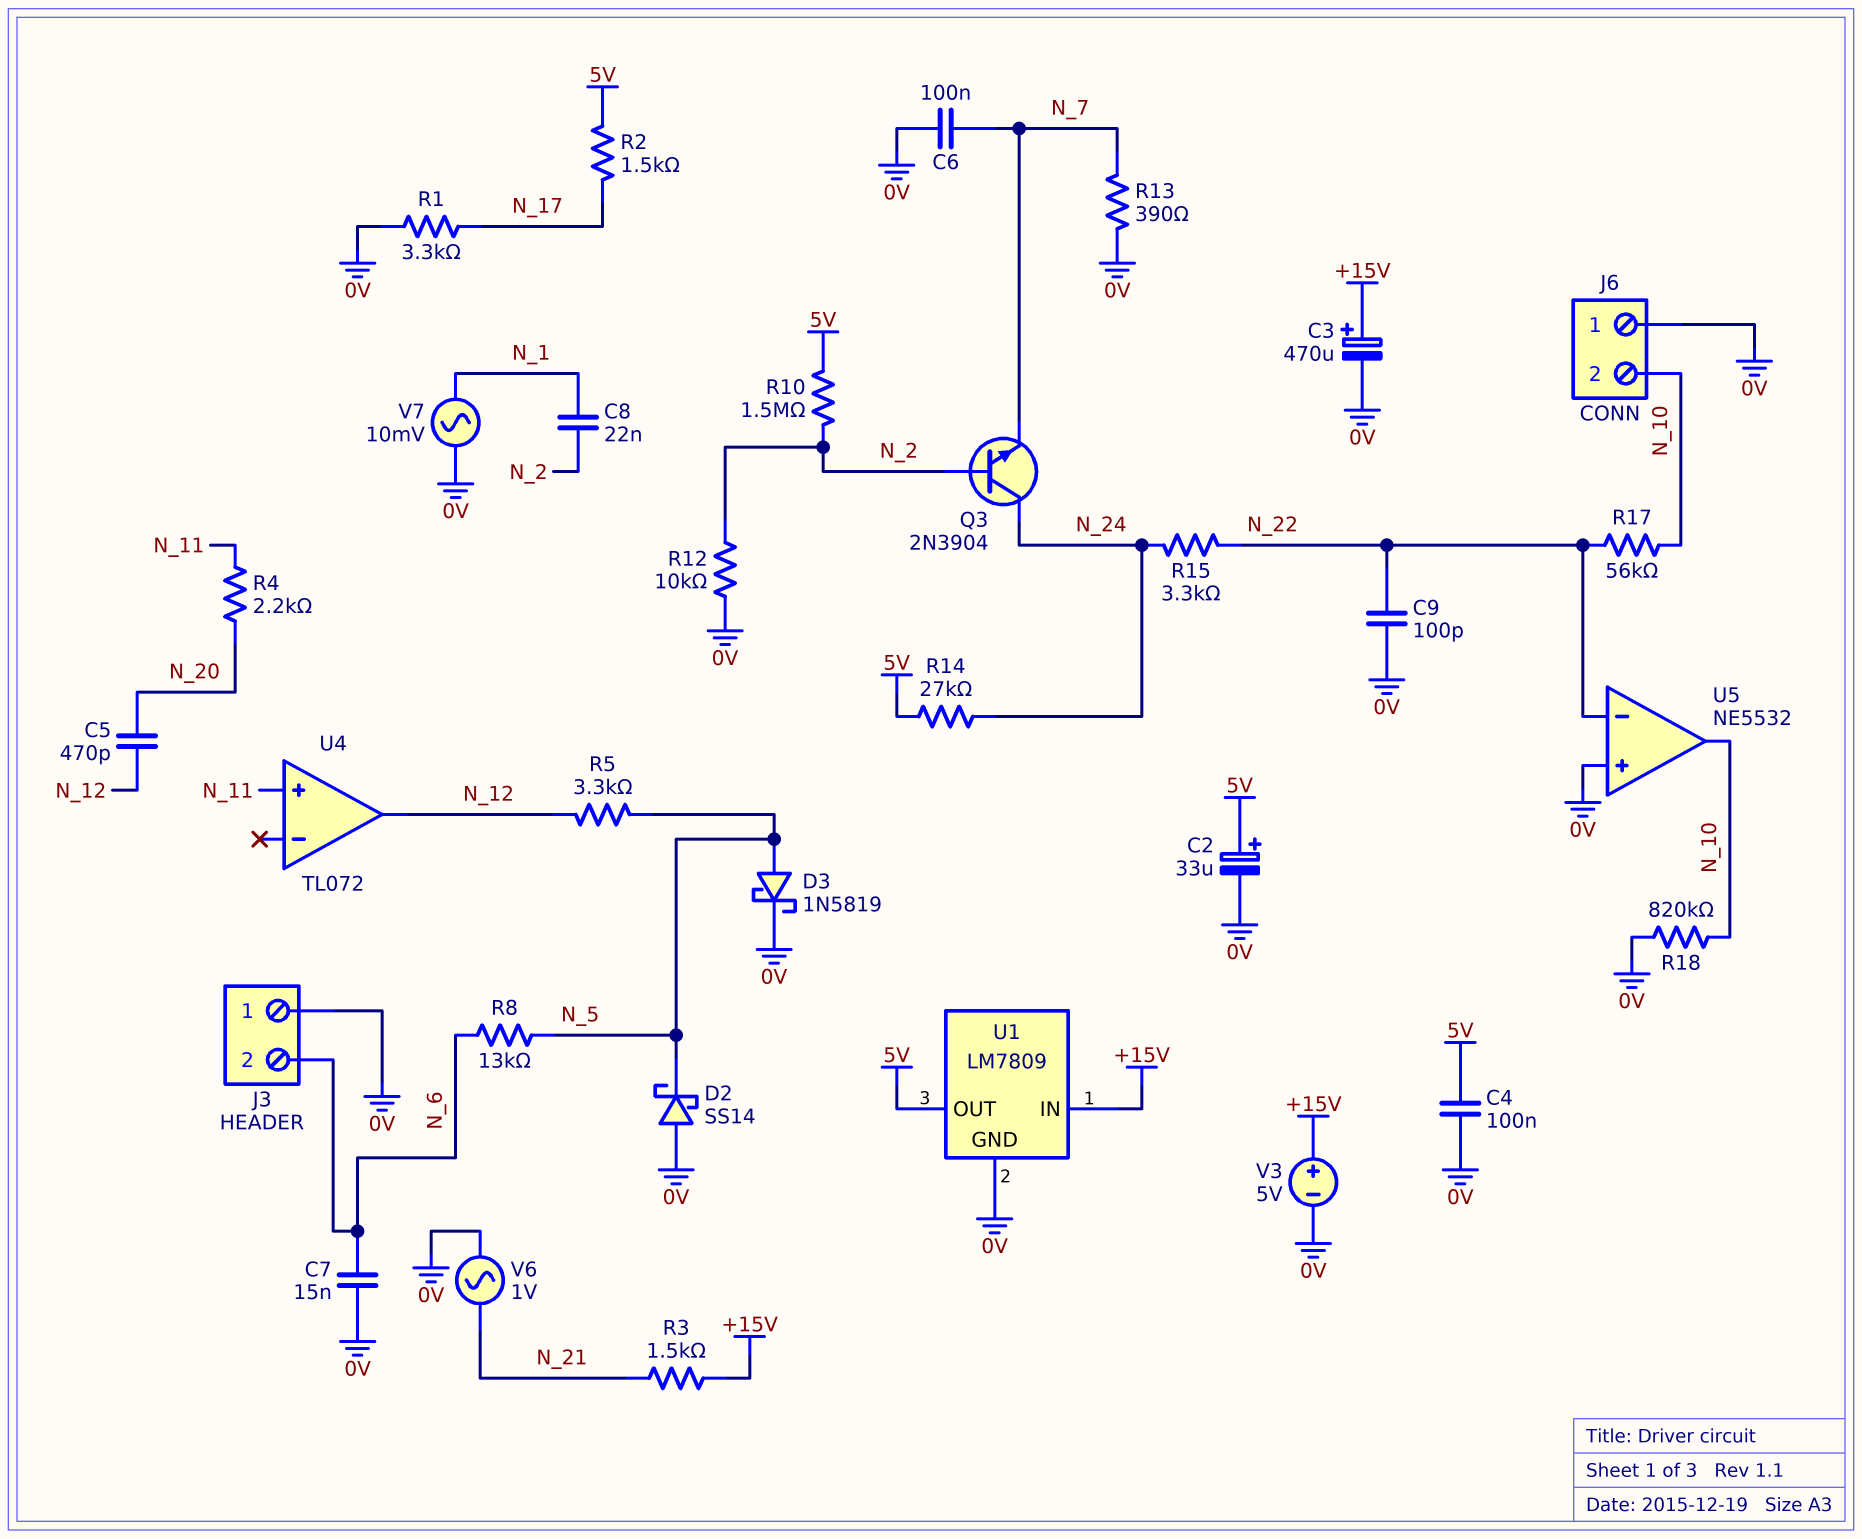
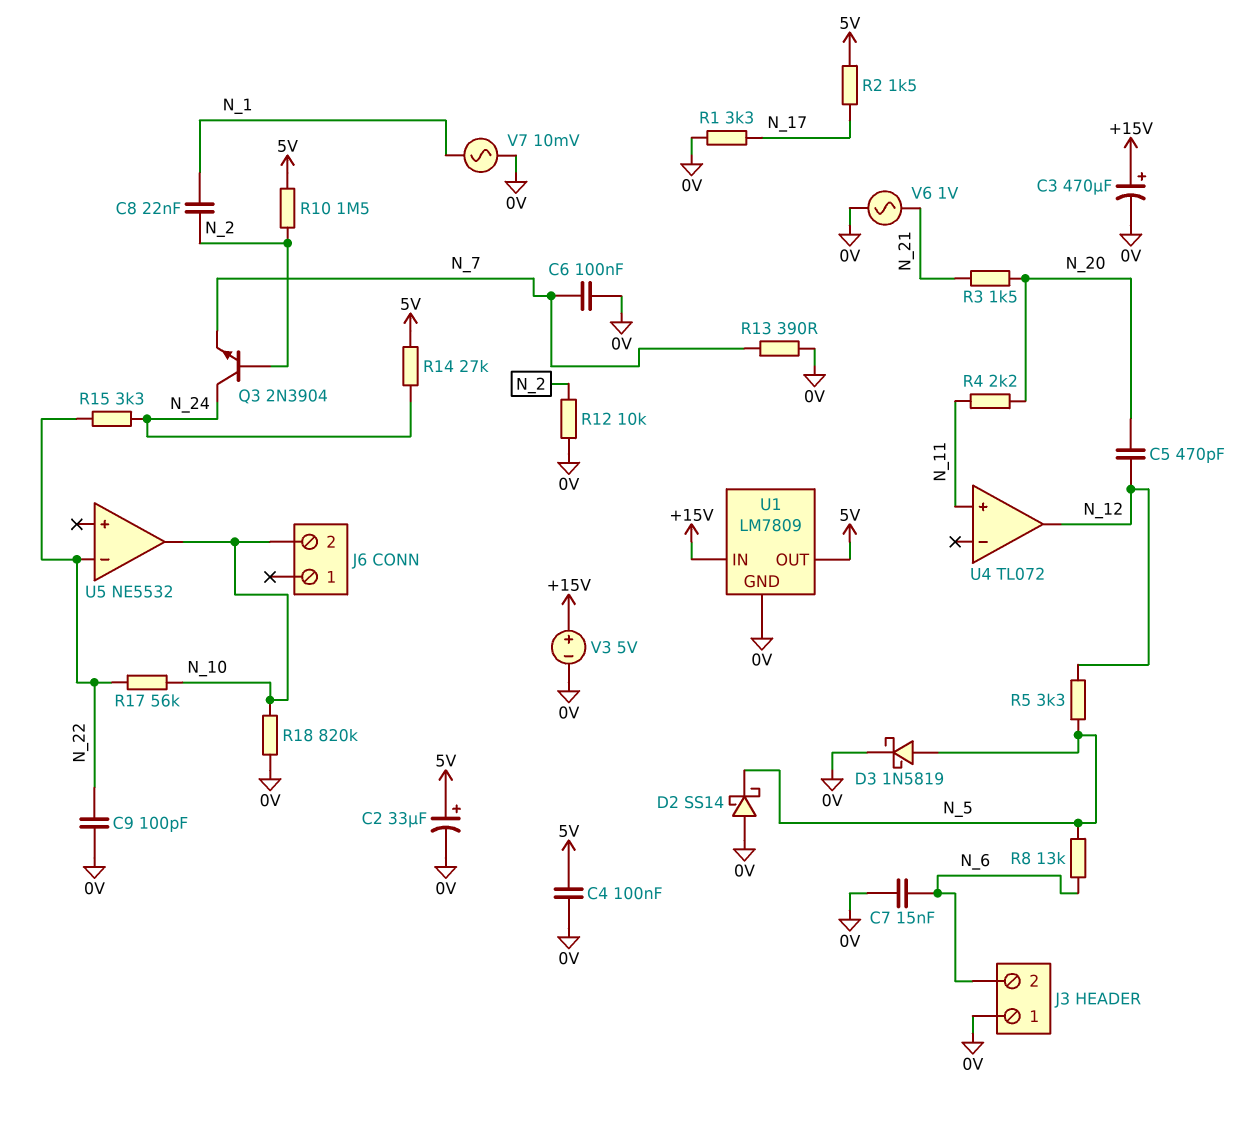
J6 pin 1: 0V -> none
R3: 1.5k (+15V, N_21) -> 1.5k (N_20, N_21)
U5 pin in+: 0V -> none

